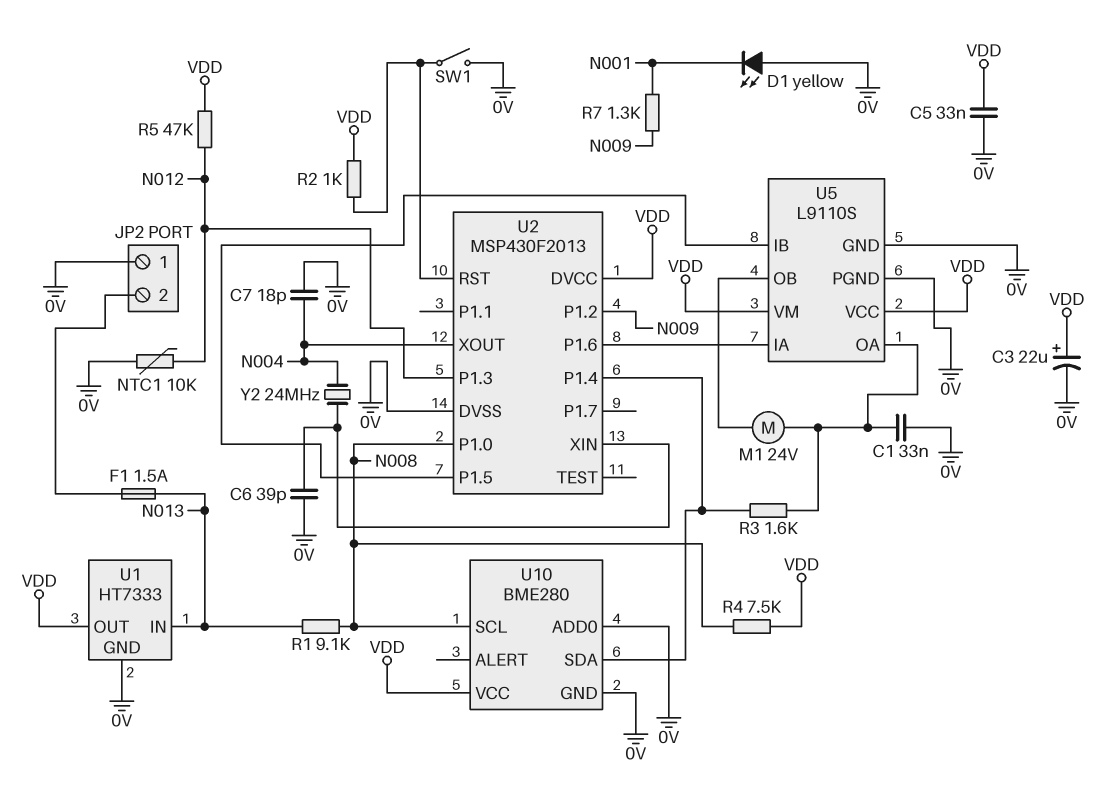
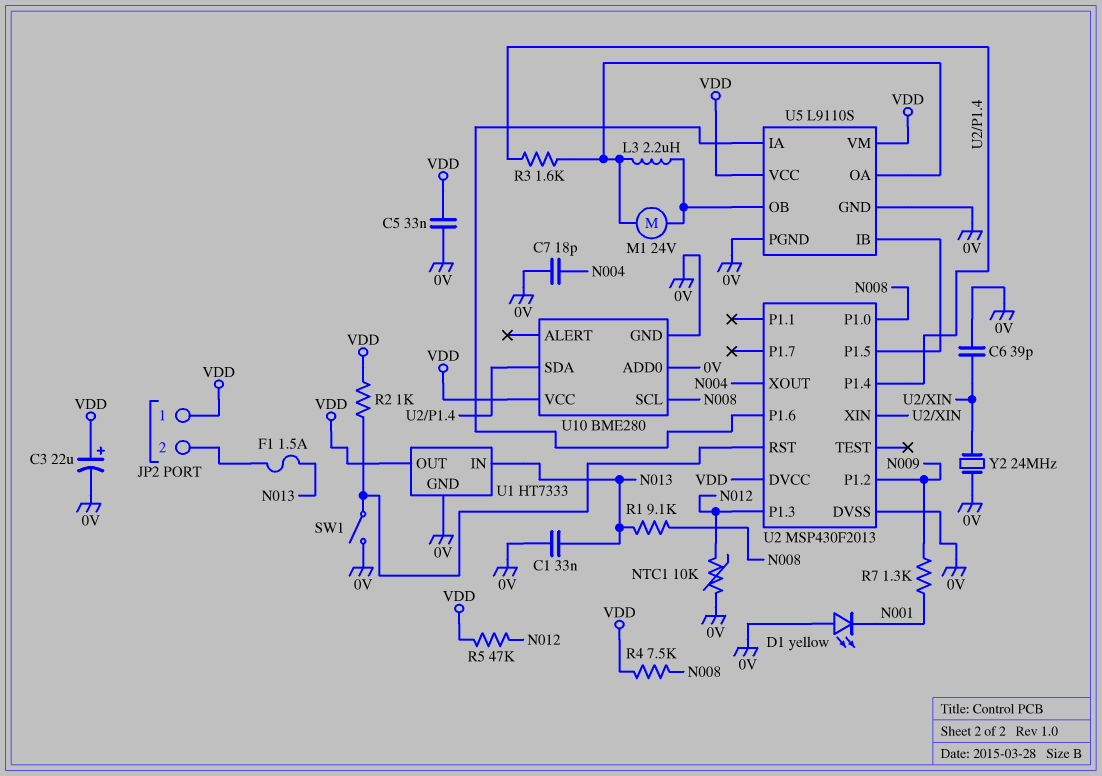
C1: 33nF (0V, U5/OA) -> 33nF (0V, N013)
JP2 pin 1: 0V -> VDD
L3: none -> 2.2uH (U5/OA, U5/OB)
Y2: 24MHz (N004, U2/XIN) -> 24MHz (0V, U2/XIN)

